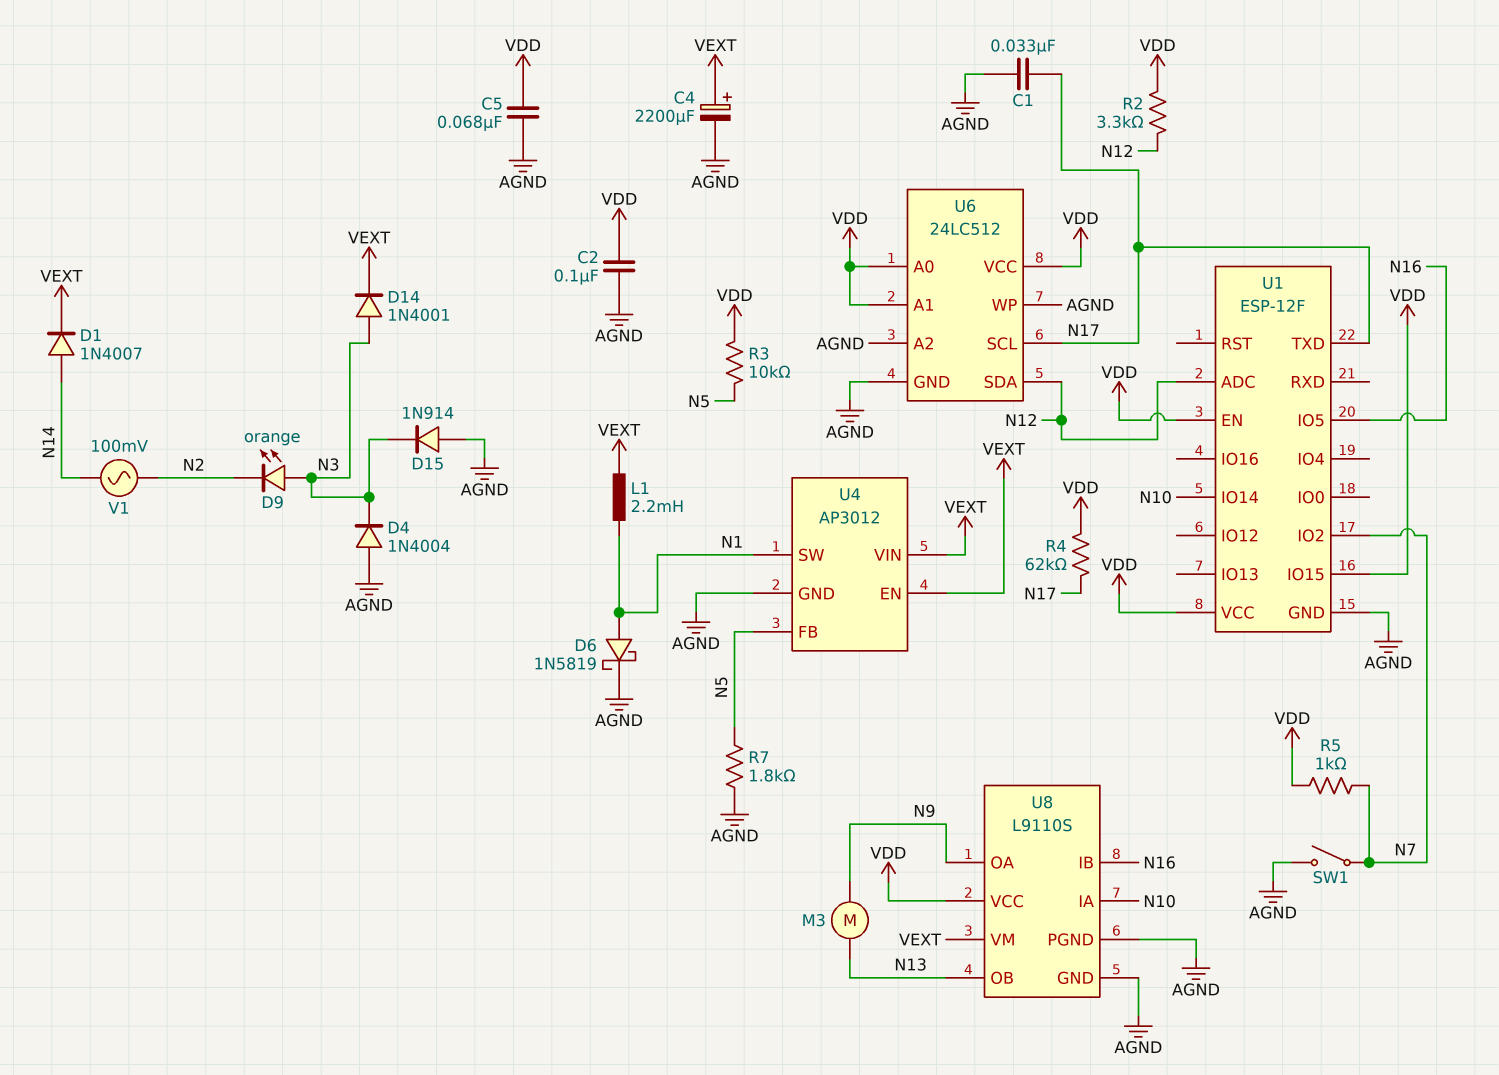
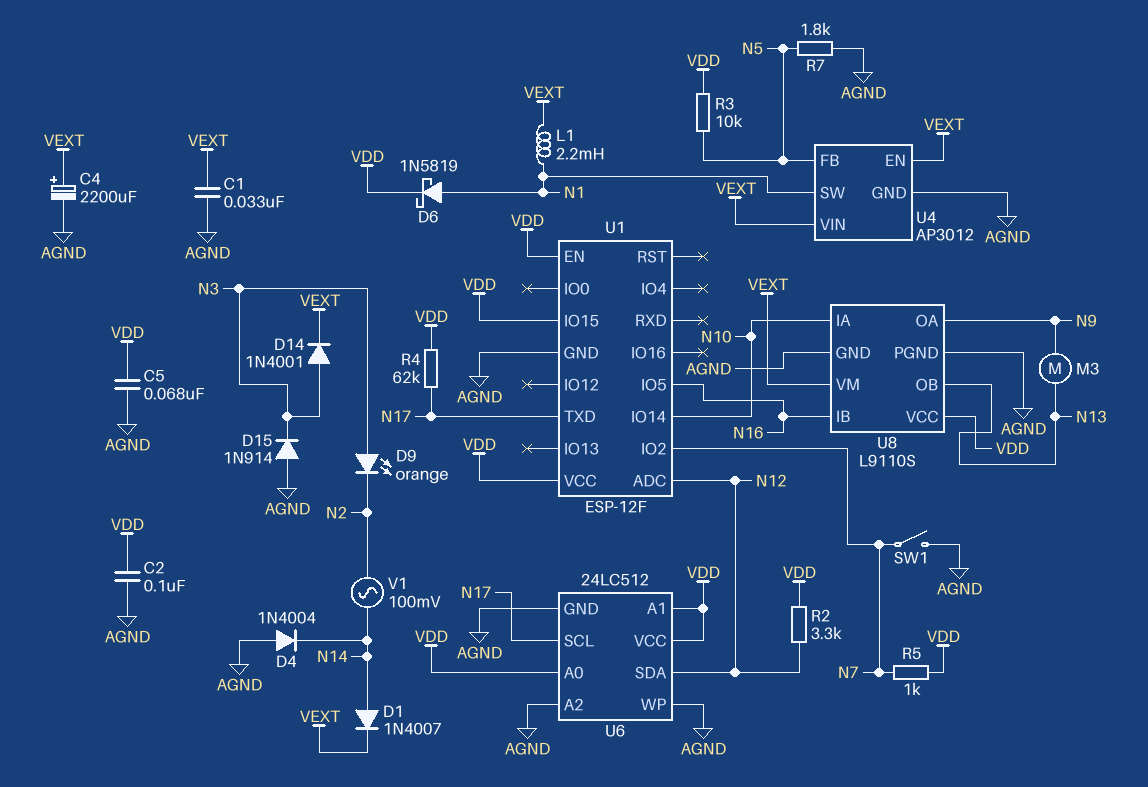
C1: 33nF (AGND, N17) -> 33nF (AGND, VEXT)
D4: diode 1N4004 (A AGND, K N3) -> diode 1N4004 (A AGND, K N14)
D6: schottky 1N5819 (A N1, K AGND) -> schottky 1N5819 (A N1, K VDD)

